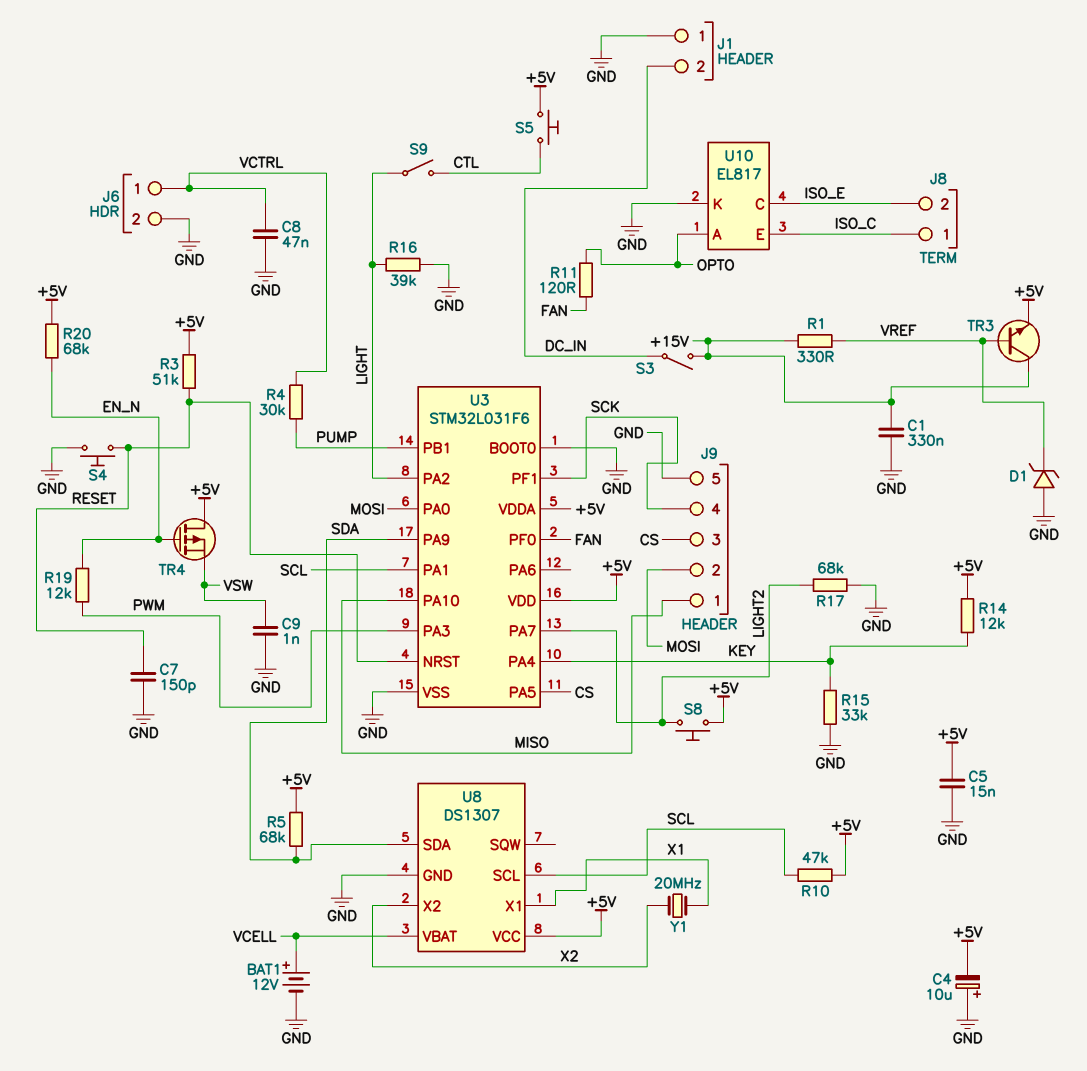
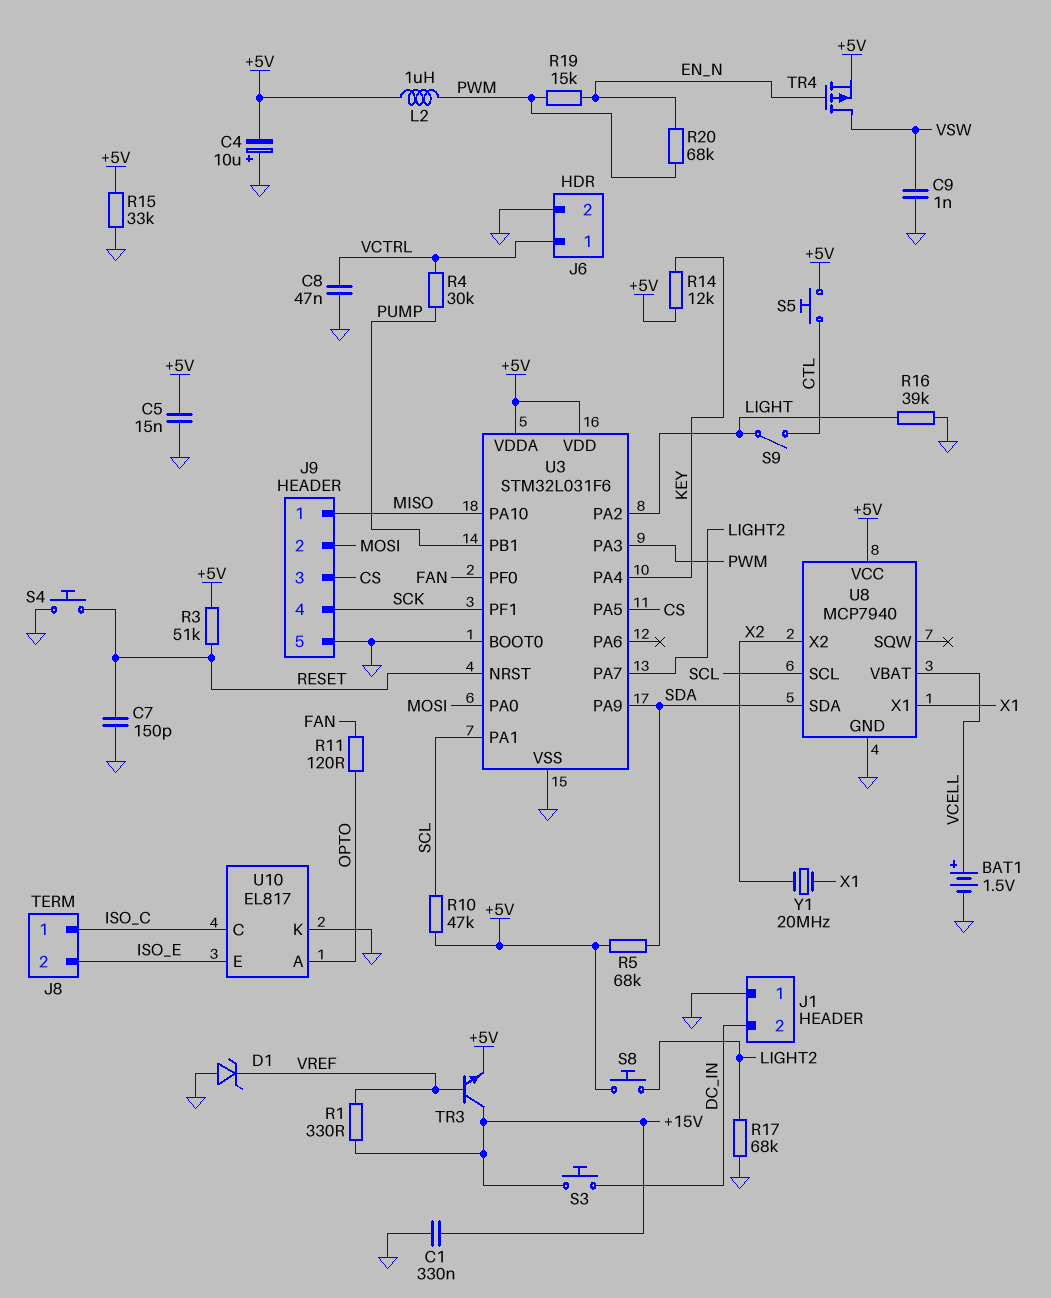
BAT1: 12V (plus VCELL, minus GND) -> 1.5V (plus VCELL, minus GND)
L2: none -> 1uH (+5V, PWM)
R15: 33k (GND, KEY) -> 33k (+5V, GND)
R19: 12k (EN_N, PWM) -> 15k (EN_N, PWM)
R20: 68k (+5V, EN_N) -> 68k (EN_N, PWM)
S3: switch (+15V, DC_IN) -> button (+15V, DC_IN)
TR4: PMOS (G EN_N, D +5V, S VSW) -> PMOS (G EN_N, D VSW, S +5V)
U8: DS1307 -> MCP7940
U10 pin C: ISO_E -> ISO_C
U10 pin E: ISO_C -> ISO_E

